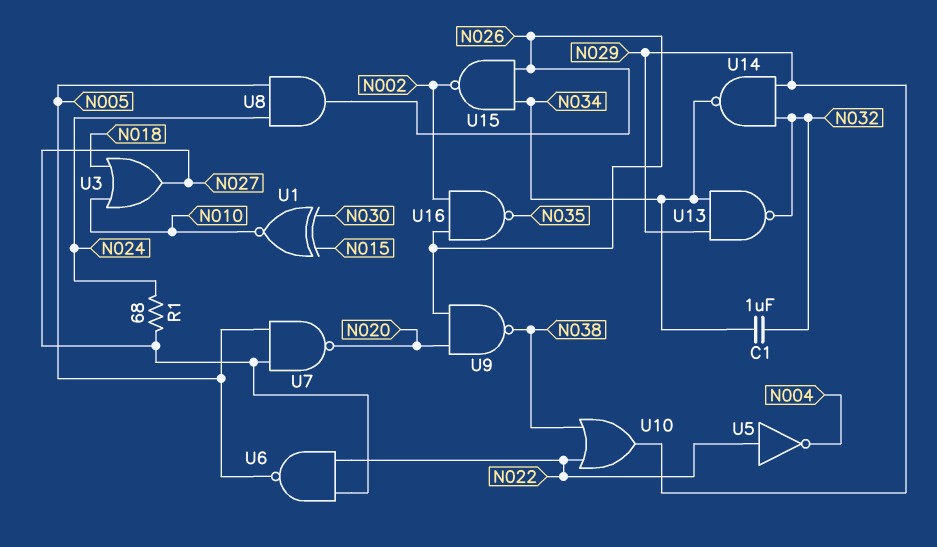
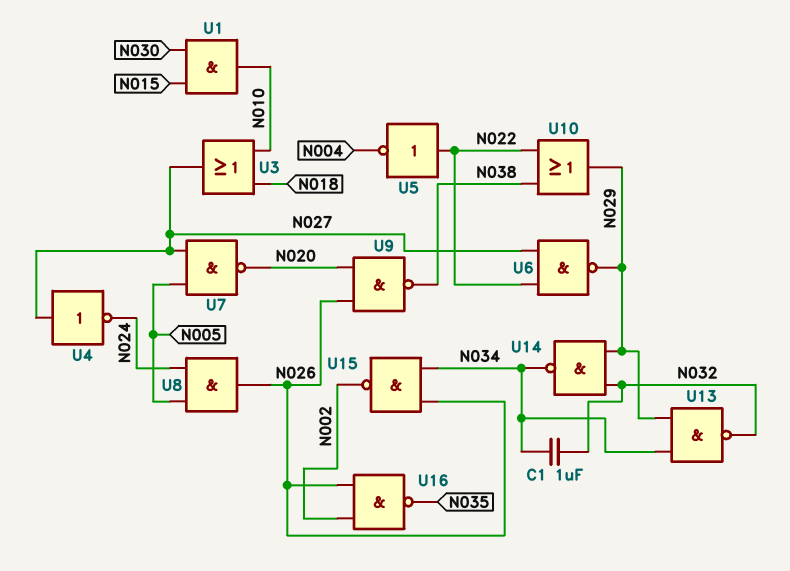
R1: 68 (N024, N027) -> none
U1: XNOR (in N015, in N030, out N010) -> AND (in N015, in N030, out N010)
U4: none -> NOT (in N027, out N024)
U6: NAND (in N022, in N027, out N005) -> NAND (in N022, in N027, out N029)

